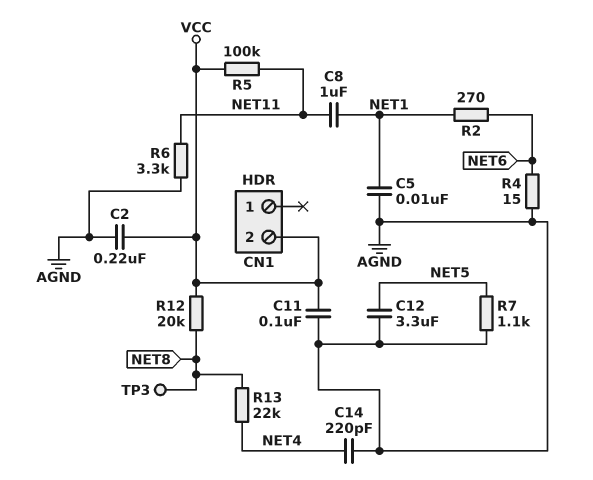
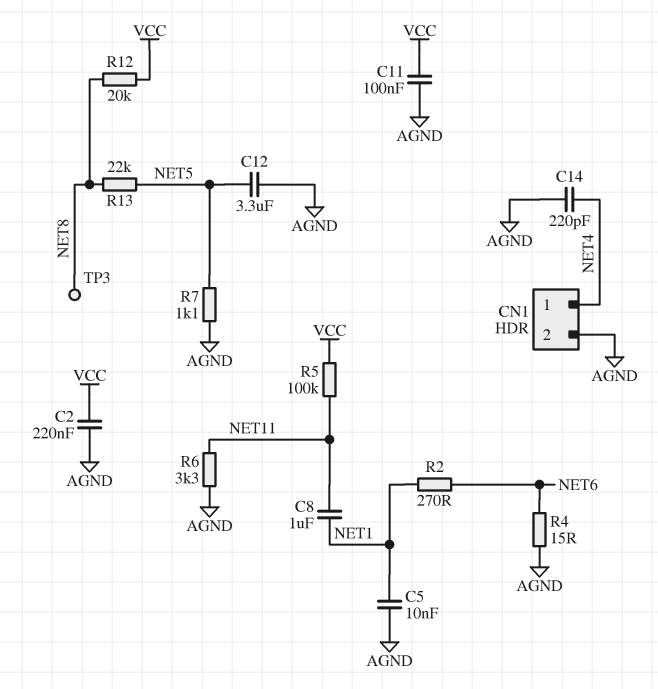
CN1 pin 1: none -> NET4
CN1 pin 2: VCC -> AGND
R13: 22k (NET4, NET8) -> 22k (NET5, NET8)

